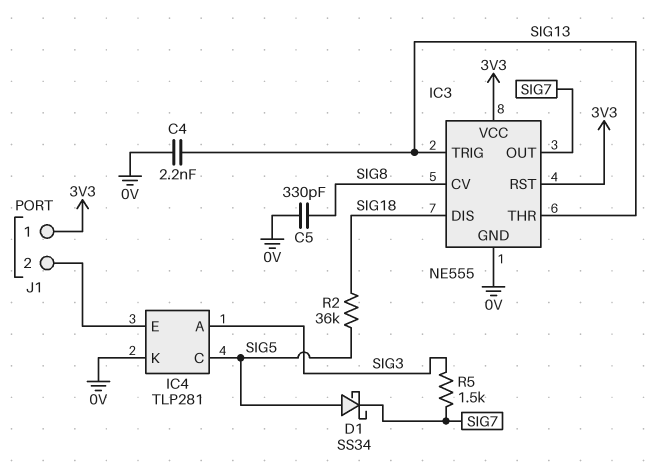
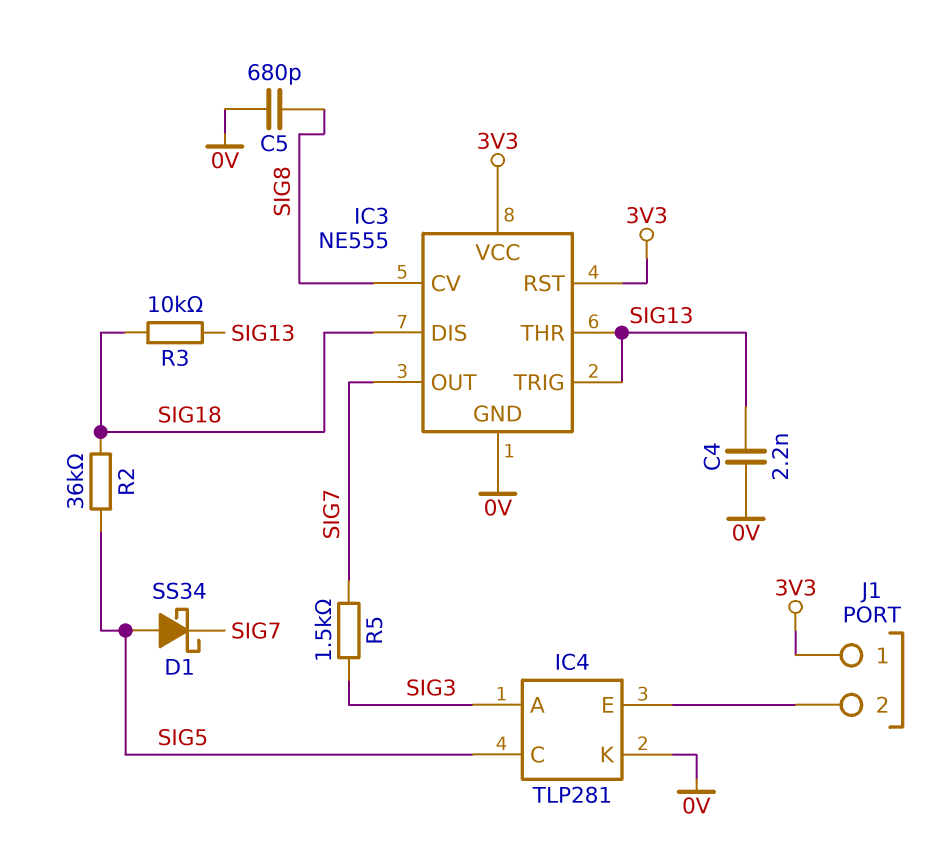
C5: 330pF (0V, SIG8) -> 680pF (0V, SIG8)
R3: none -> 10k (SIG13, SIG18)

